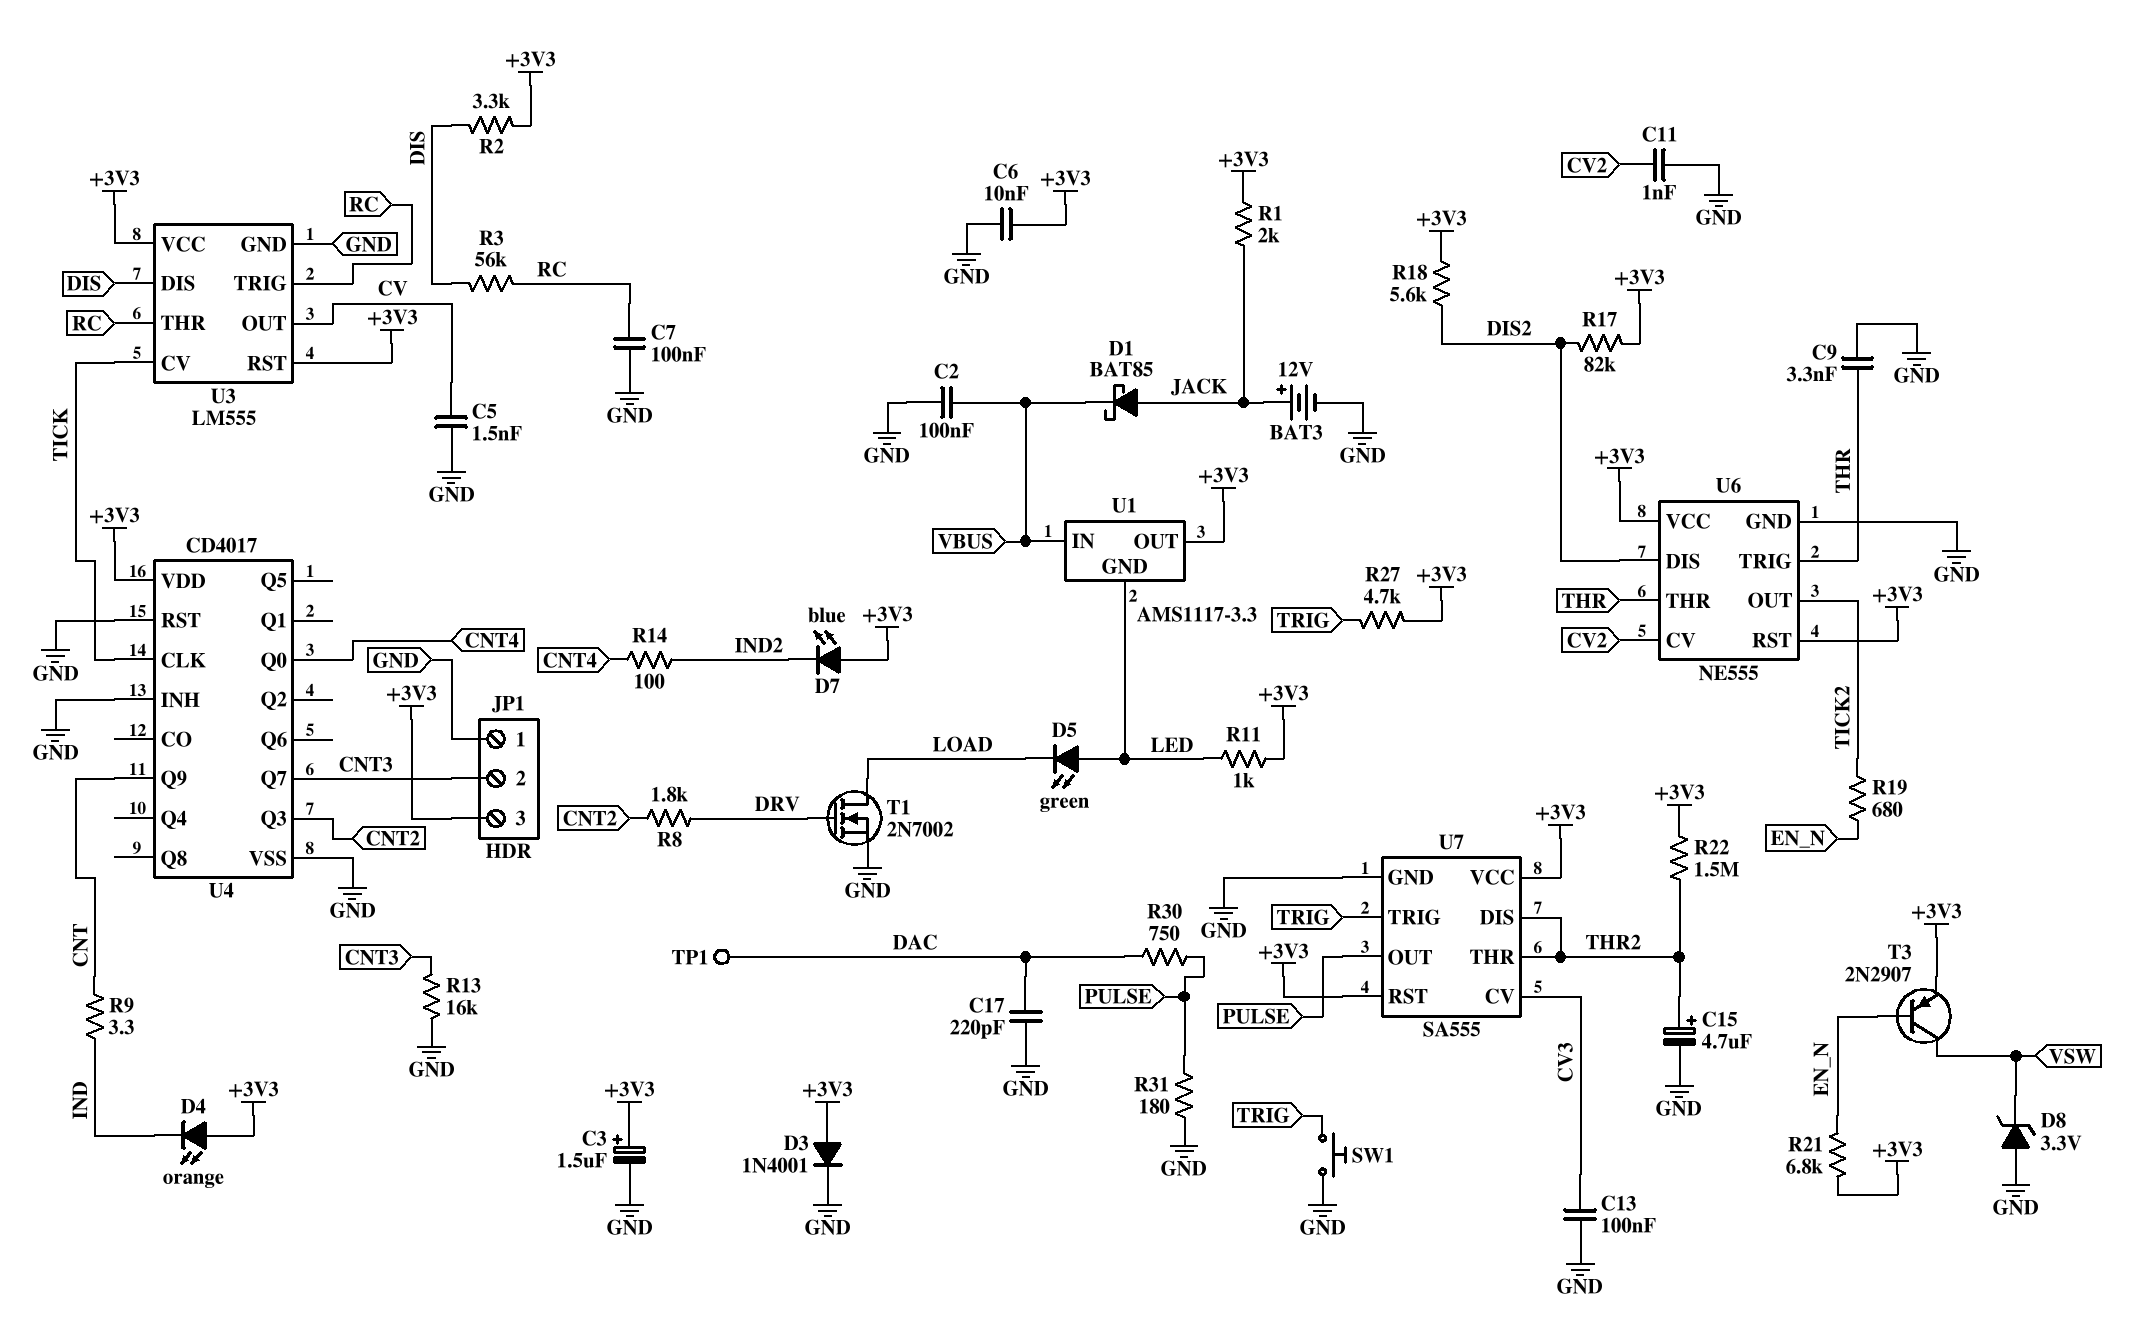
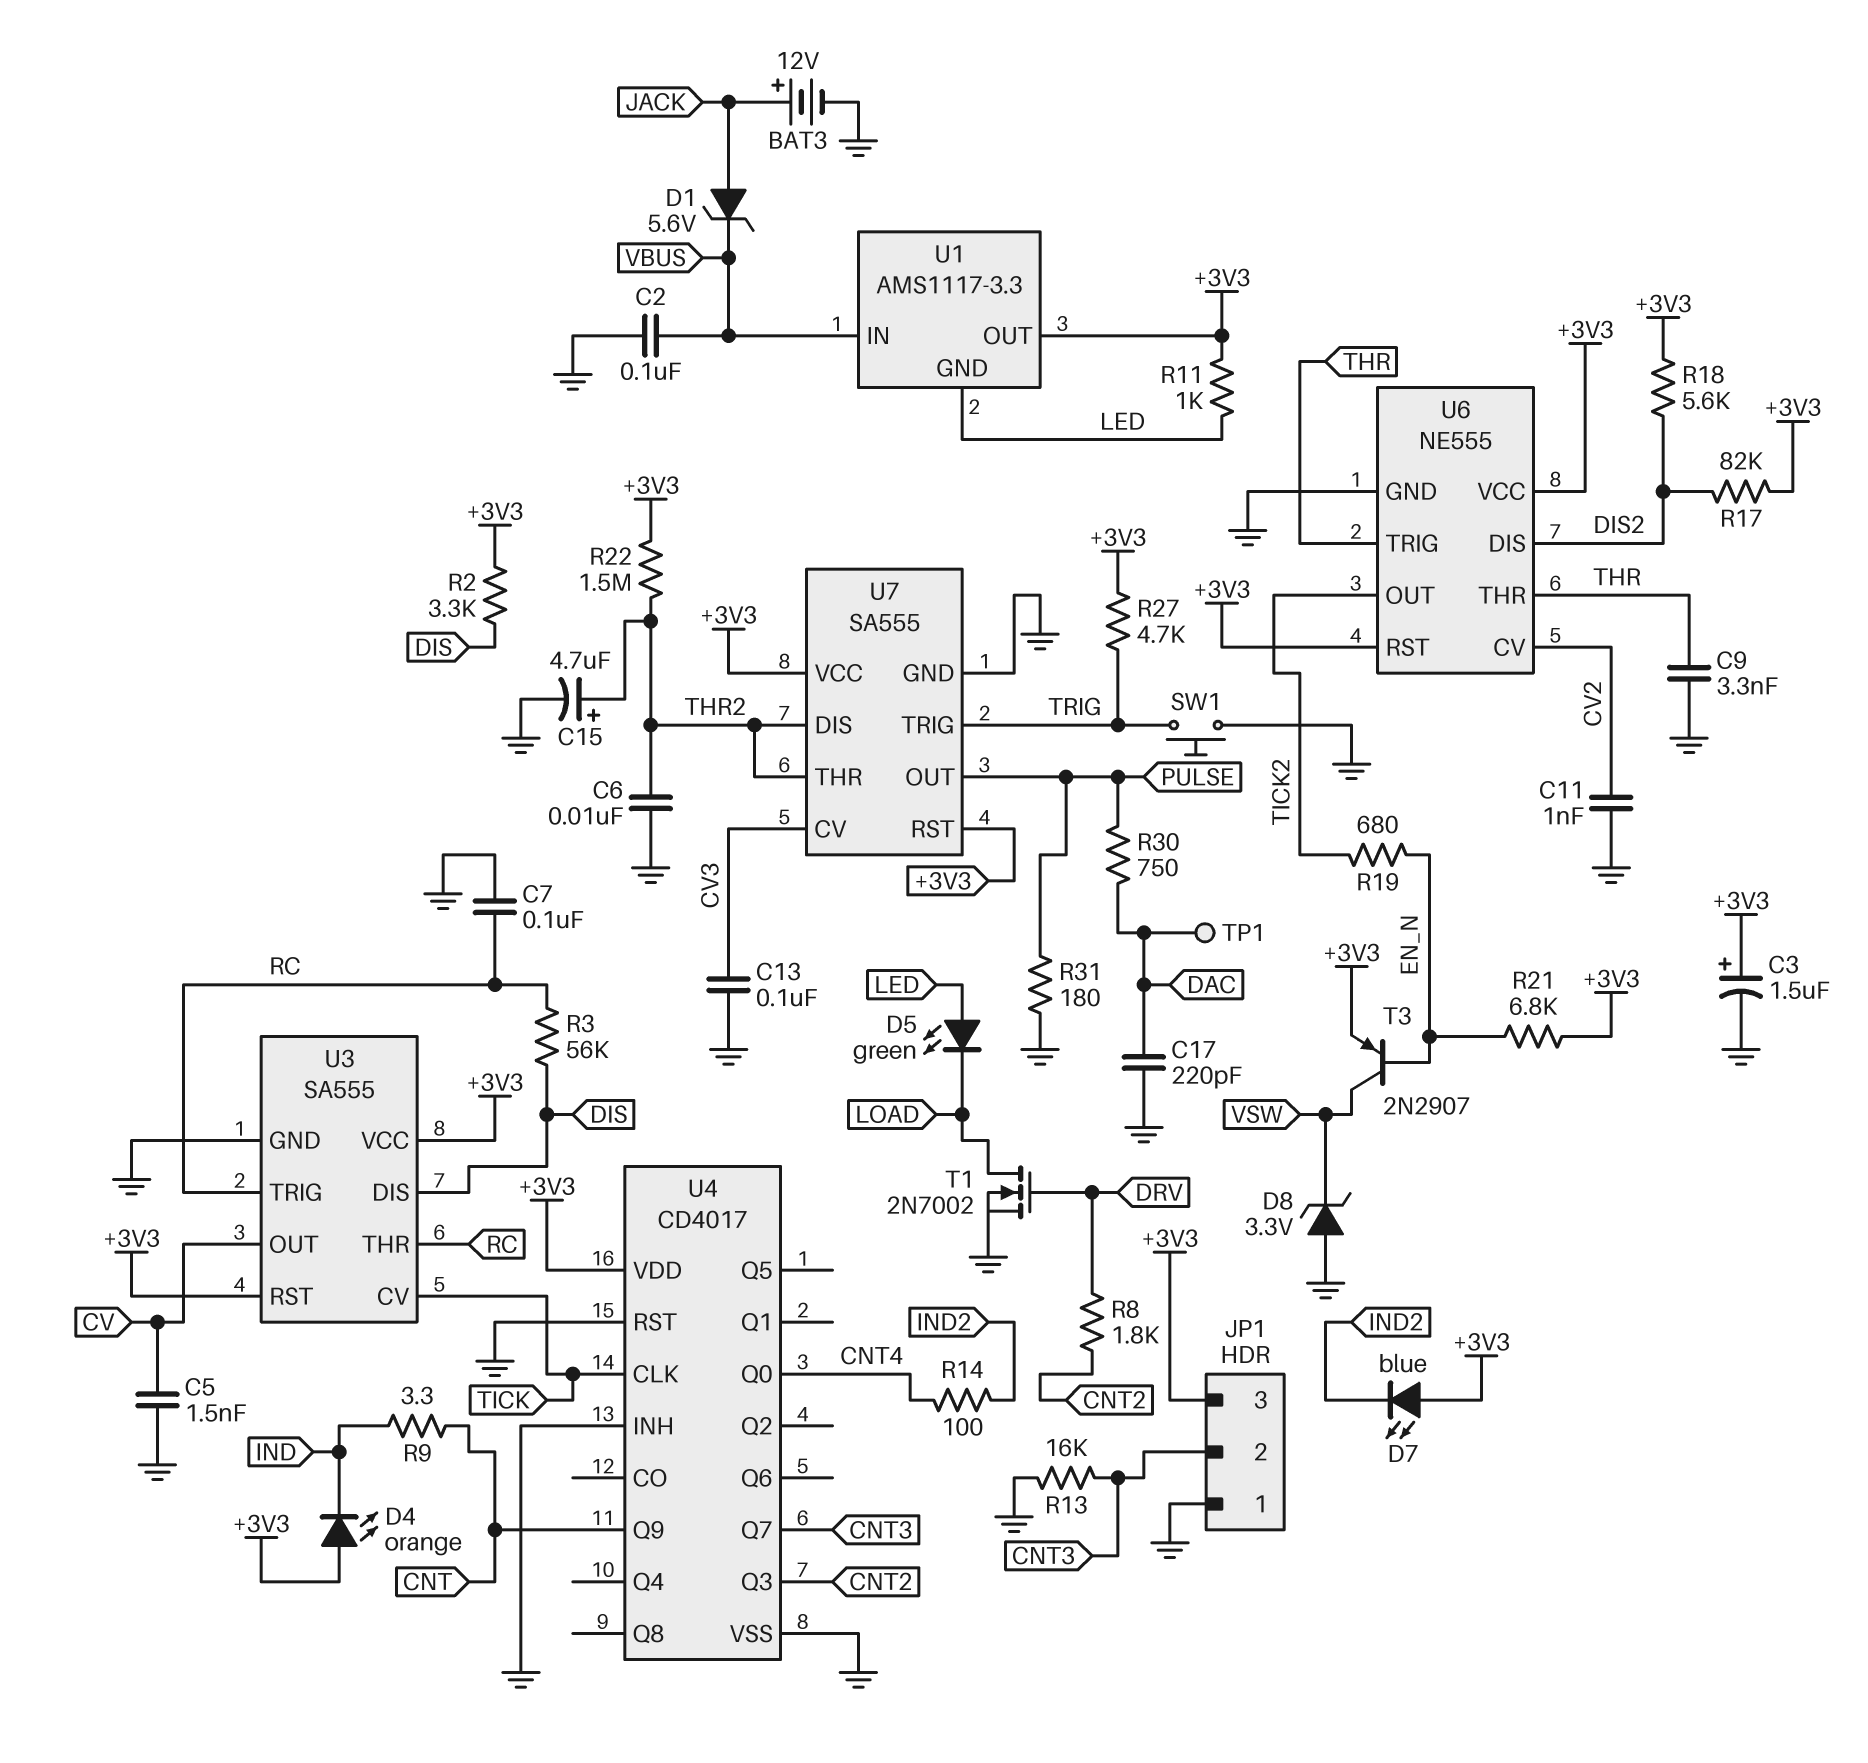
C6: 10nF (+3V3, GND) -> 10nF (GND, THR2)
D1: schottky BAT85 (A JACK, K VBUS) -> zener 5.6V (A JACK, K VBUS)
D3: diode 1N4001 (A +3V3, K GND) -> none
R1: 2k (+3V3, JACK) -> none
U3: LM555 -> SA555

